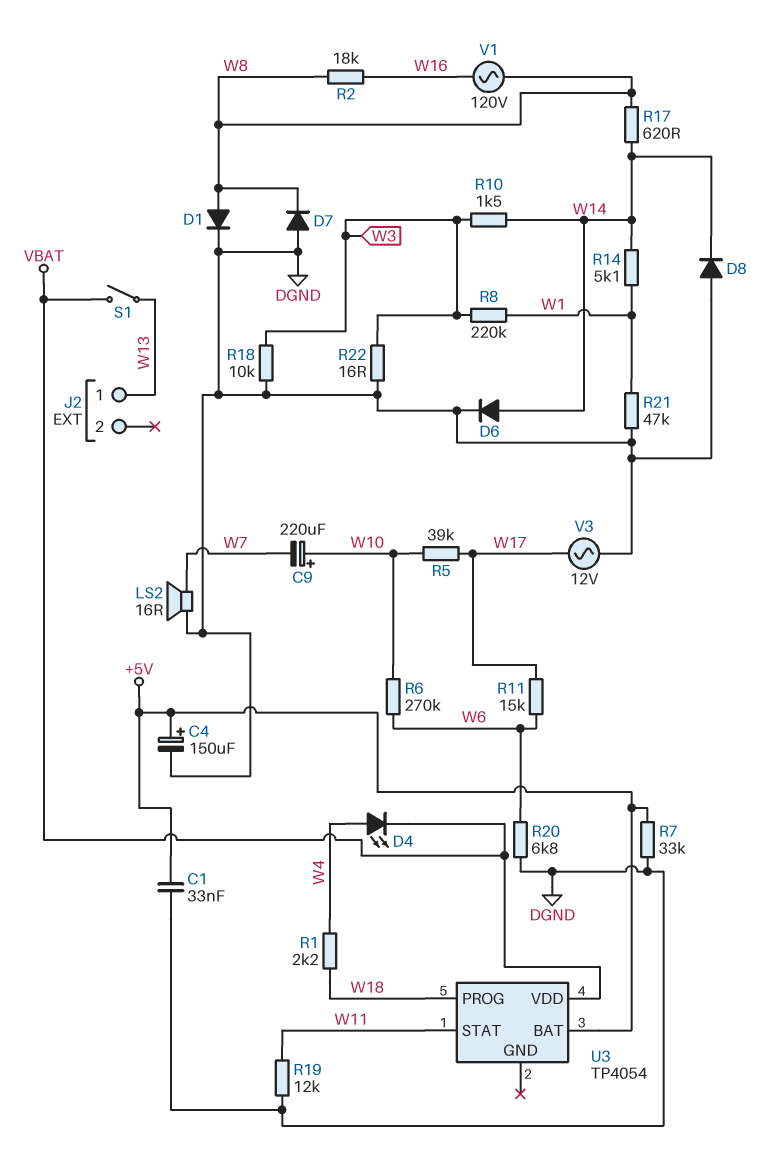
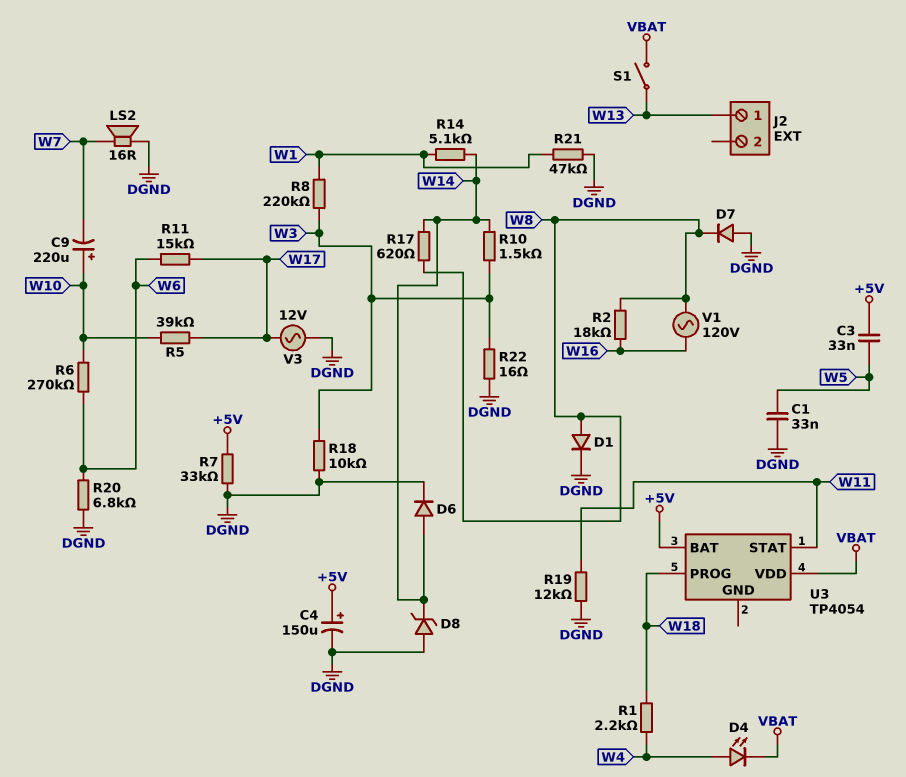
C1: 33nF (+5V, DGND) -> 33nF (DGND, W5)
C3: none -> 33nF (+5V, W5)
D8: diode (A DGND, K W14) -> zener (A DGND, K W14)

